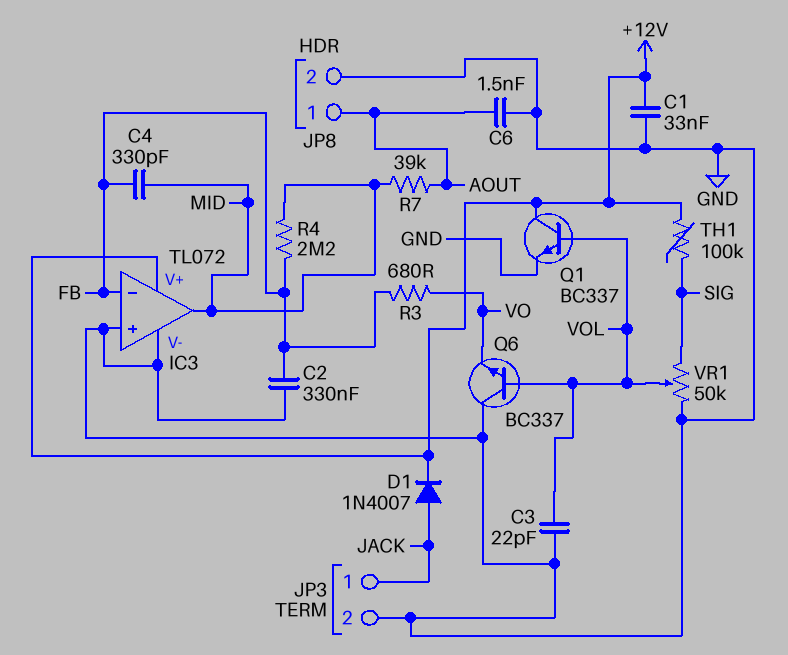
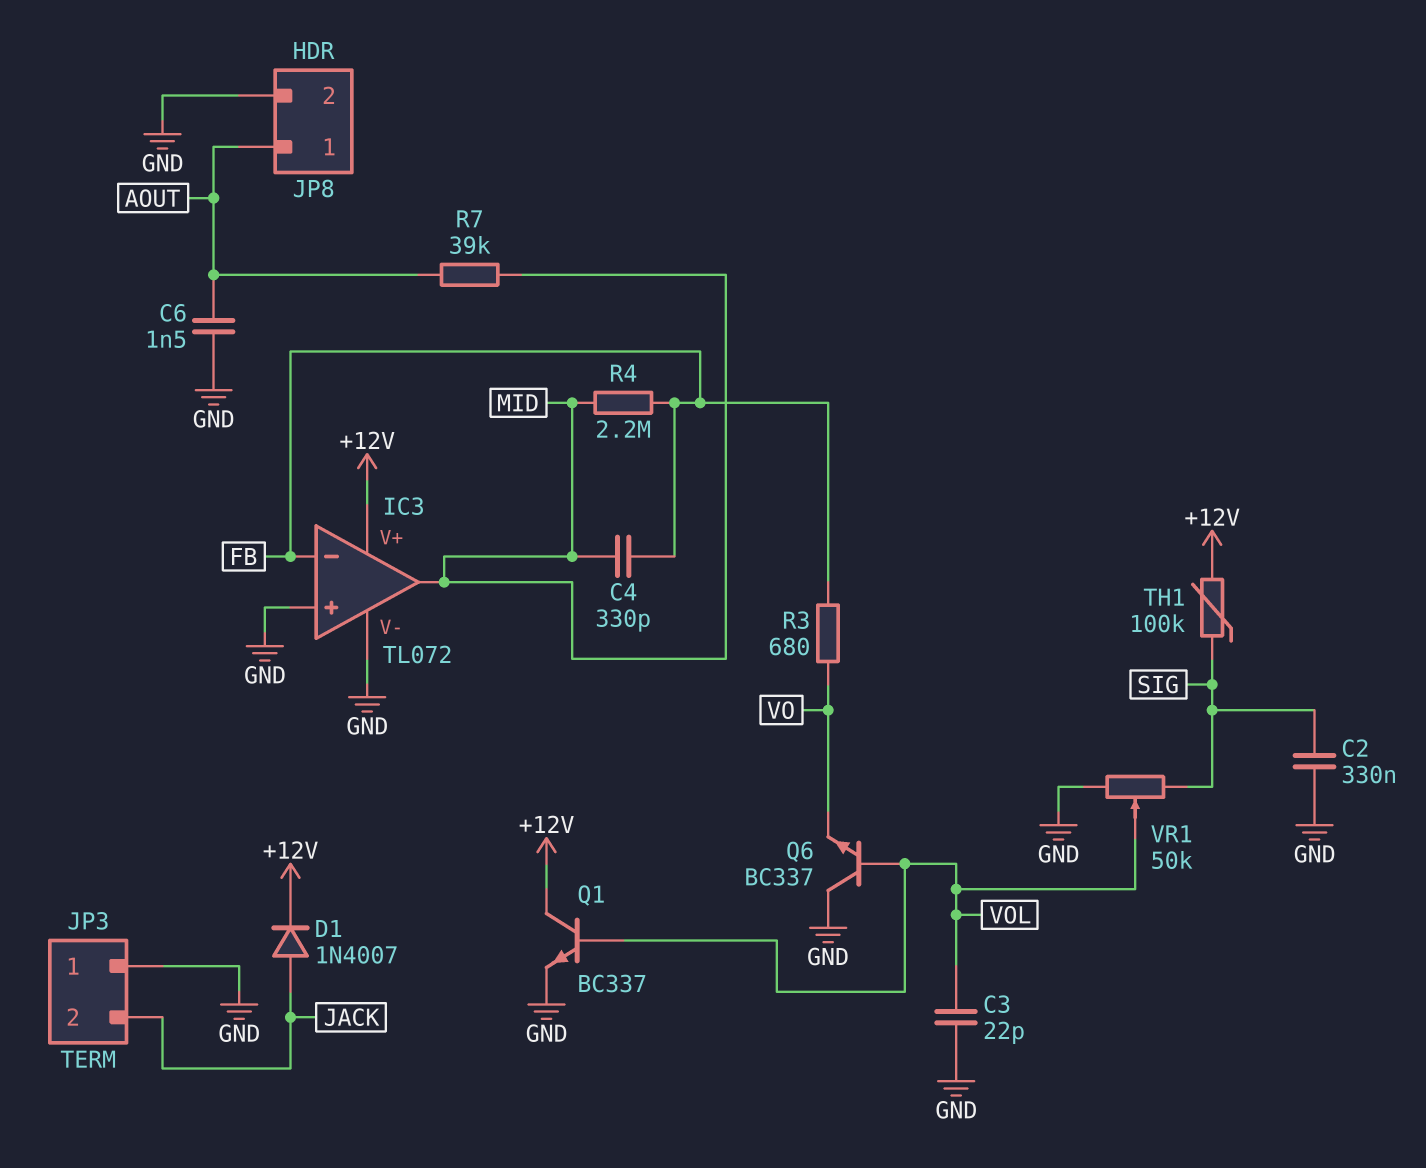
C1: 33nF (+12V, GND) -> none
C2: 330nF (FB, GND) -> 330nF (GND, SIG)
JP3 pin 1: JACK -> GND
JP3 pin 2: GND -> JACK

